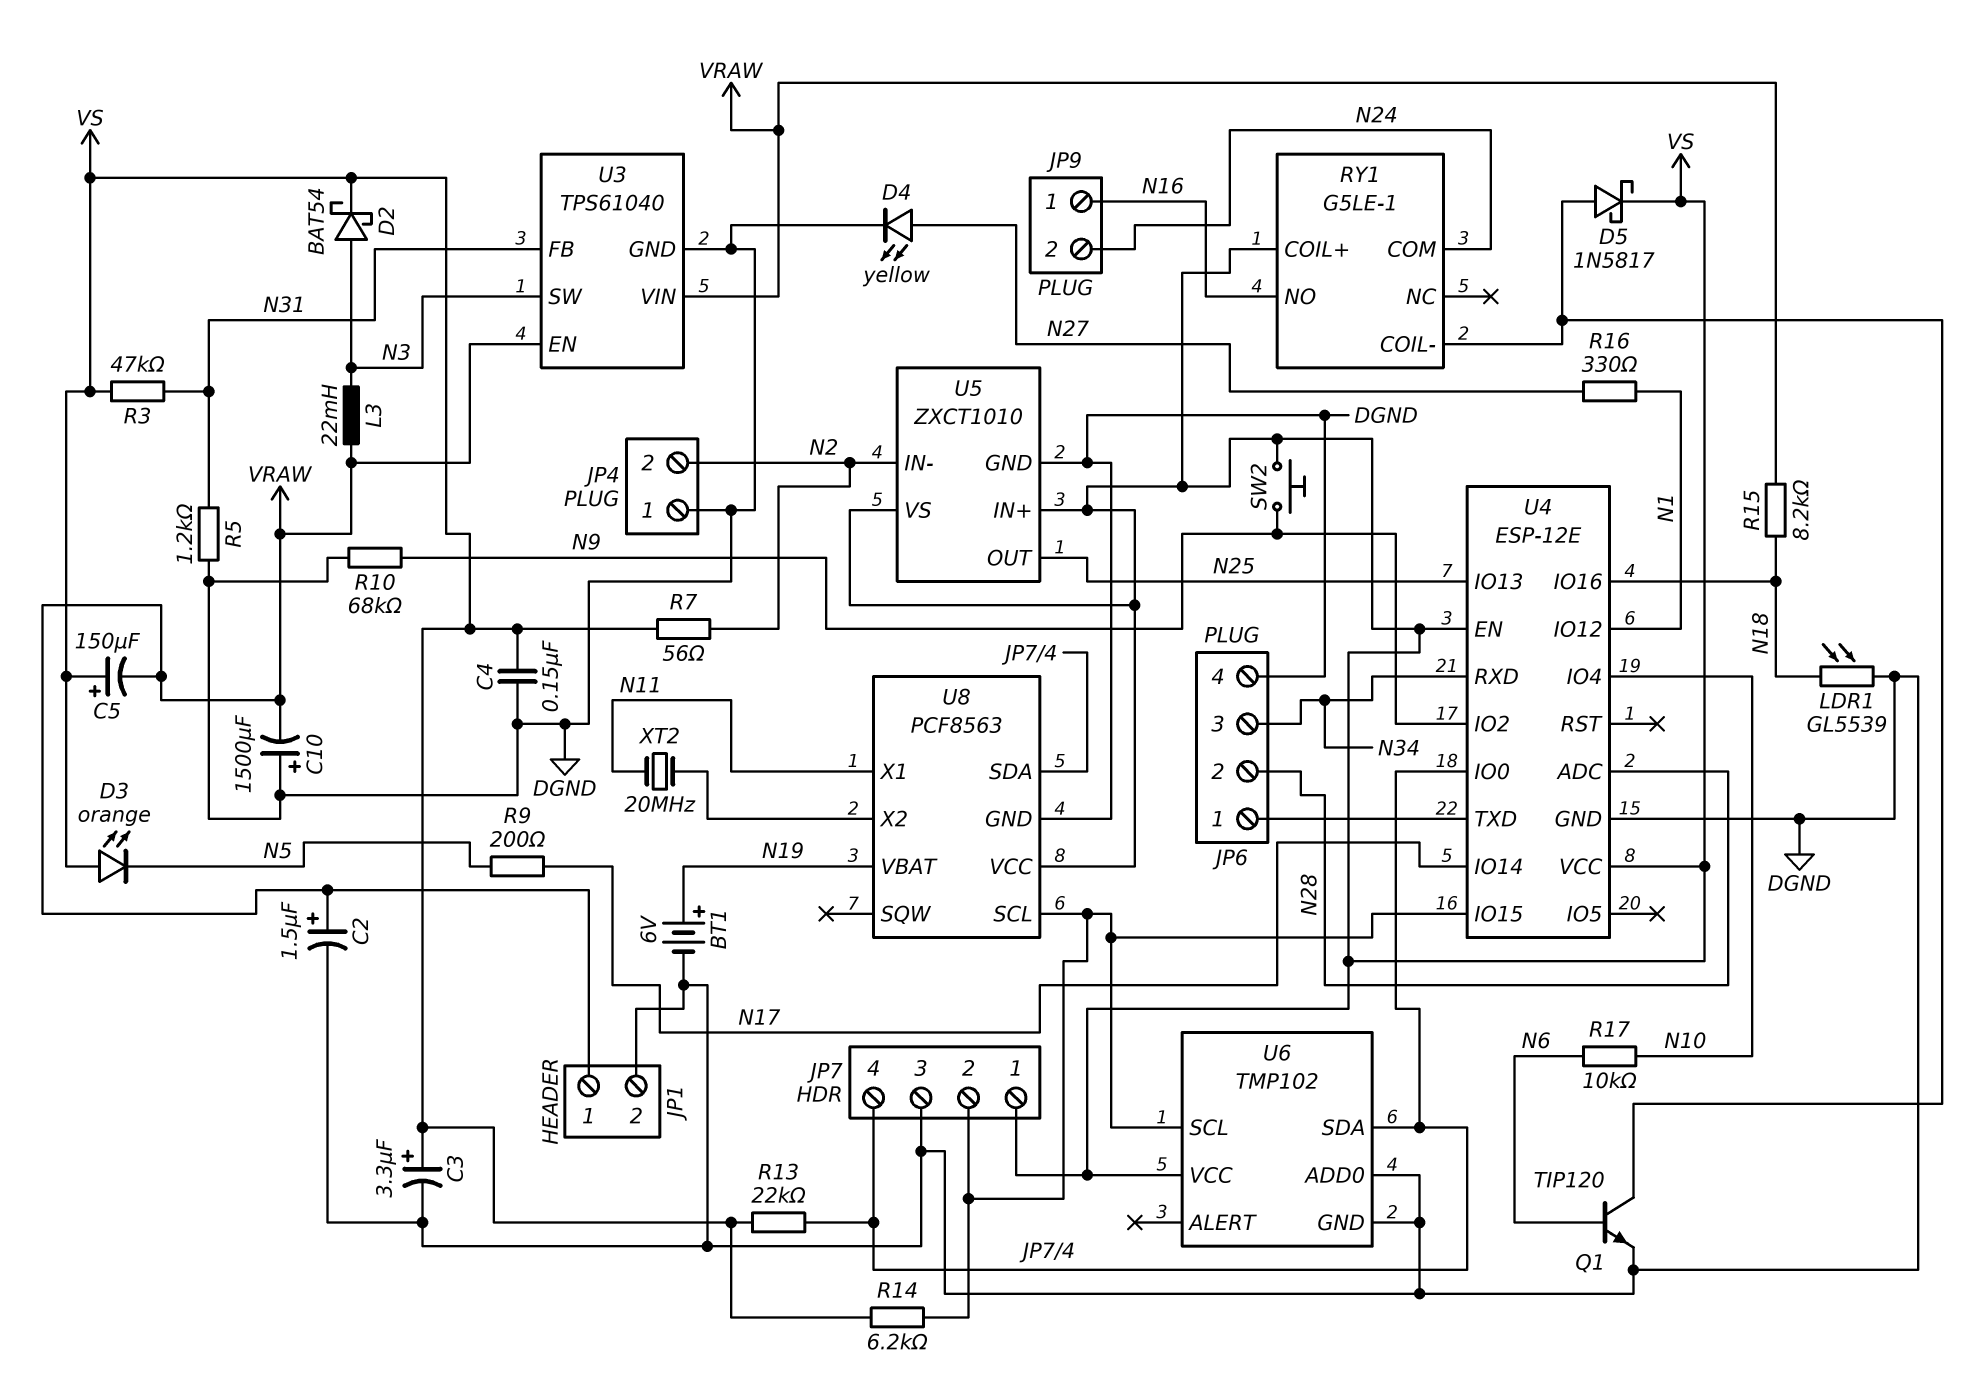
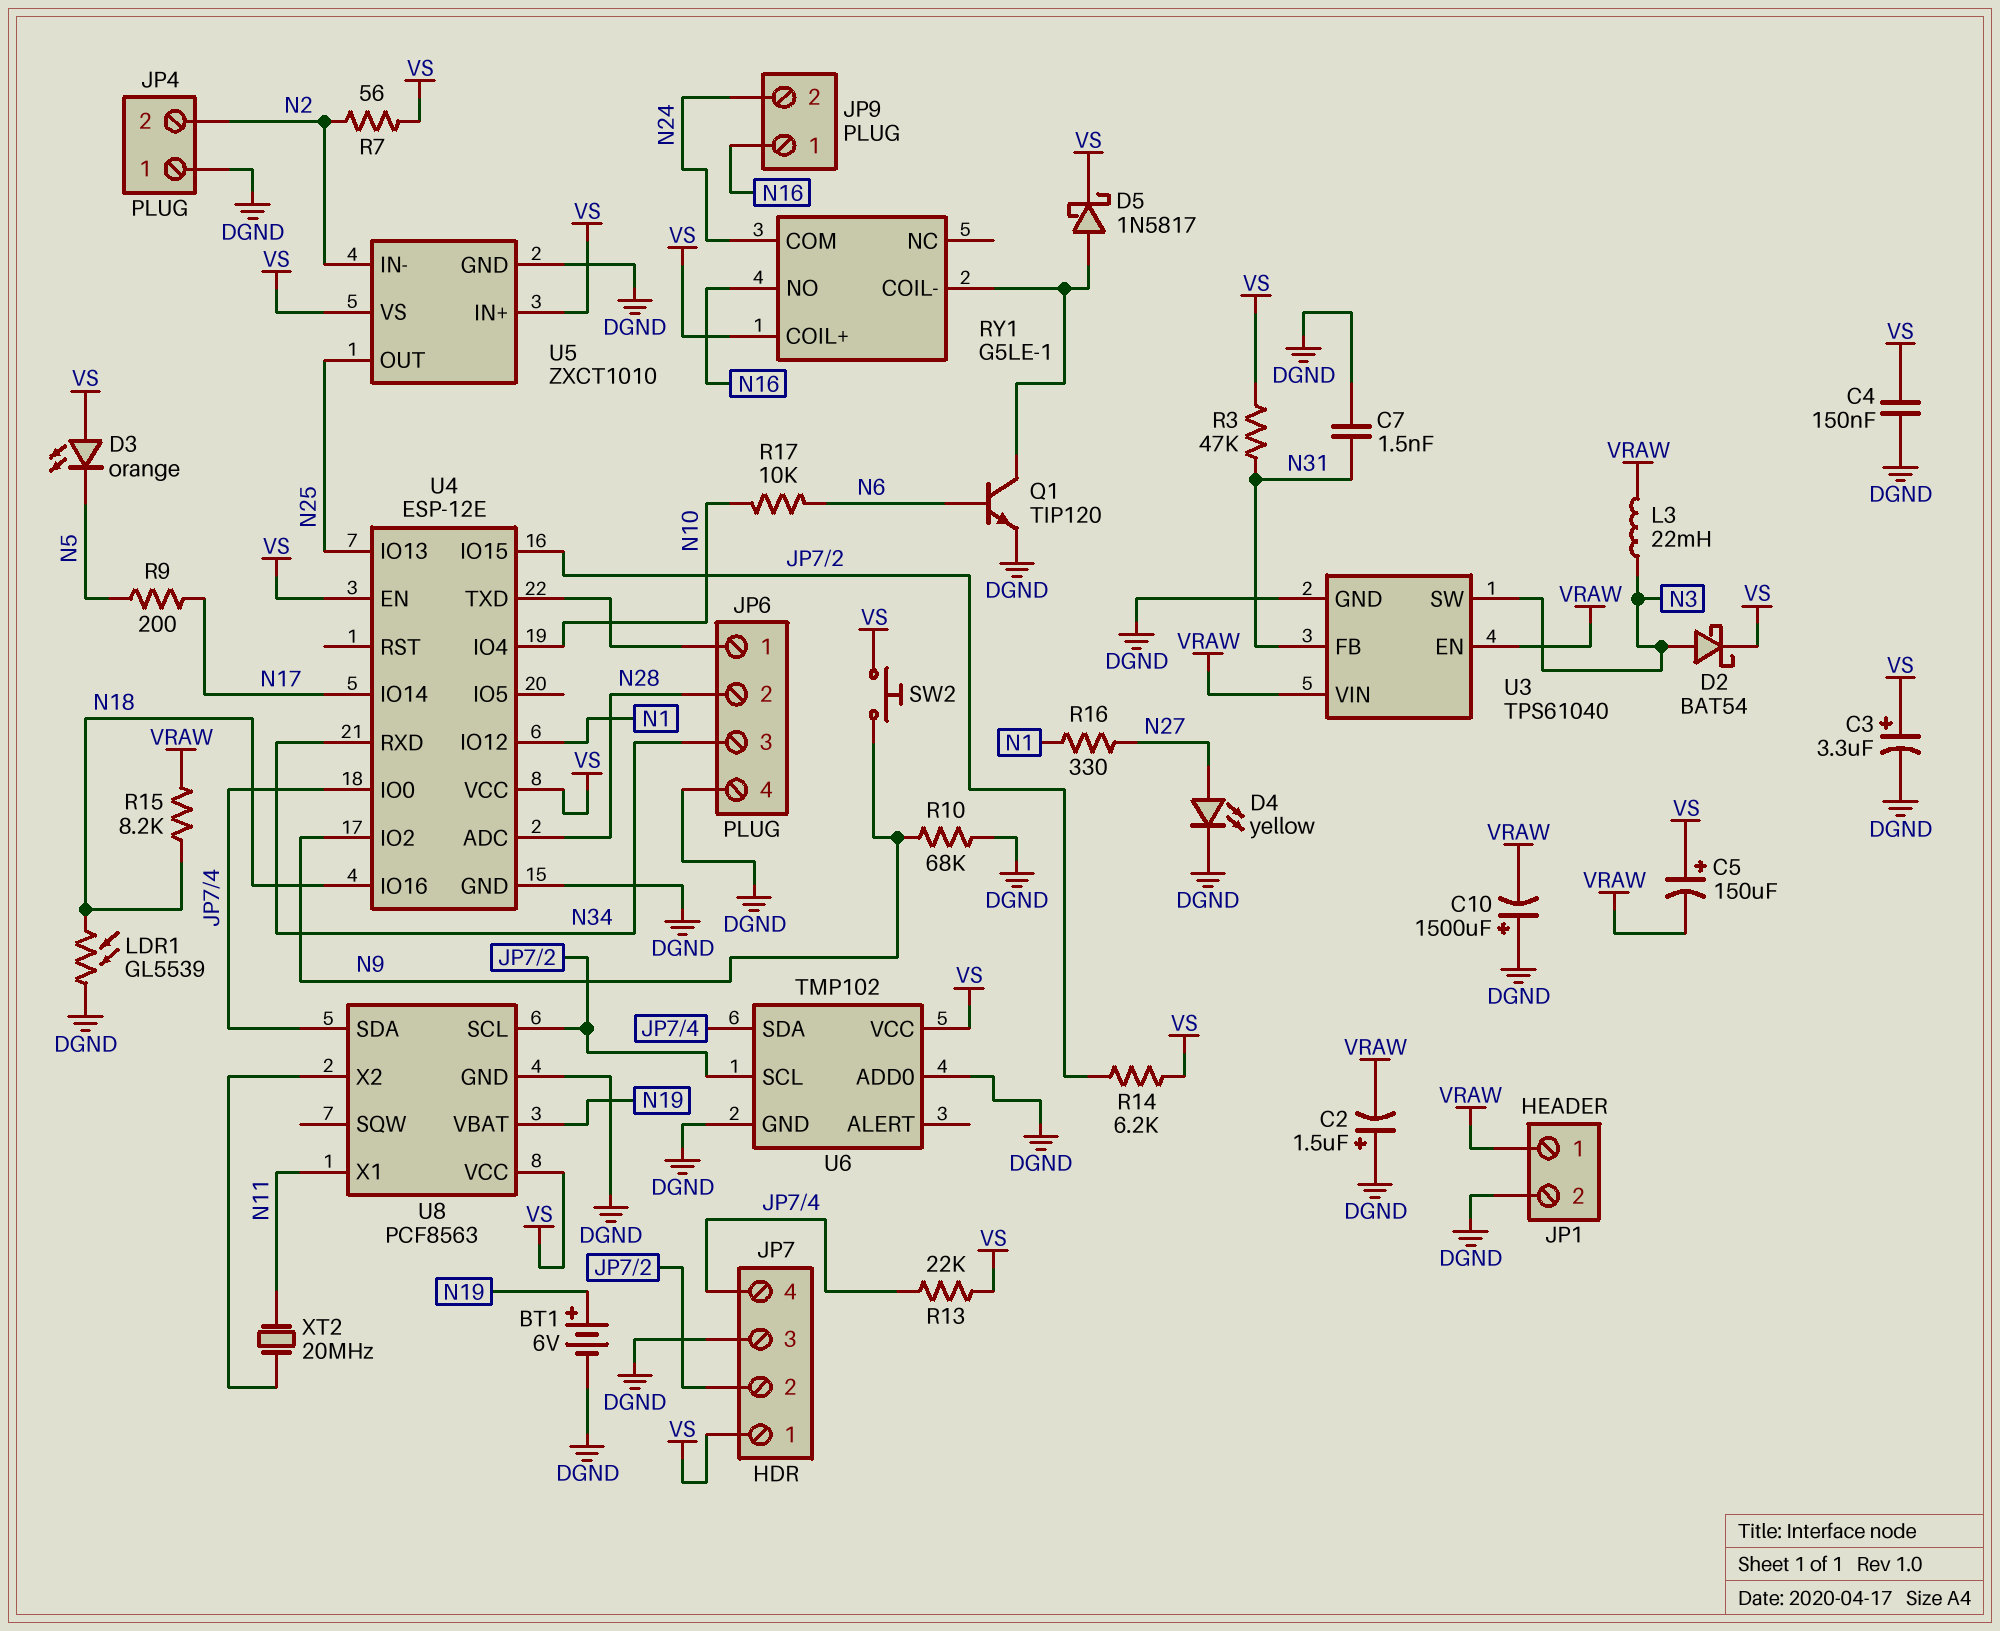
C2: 1.5uF (plus VRAW, minus DGND) -> 1.5uF (plus DGND, minus VRAW)
C7: none -> 1.5nF (DGND, N31)
R5: 1.2k (DGND, N31) -> none

